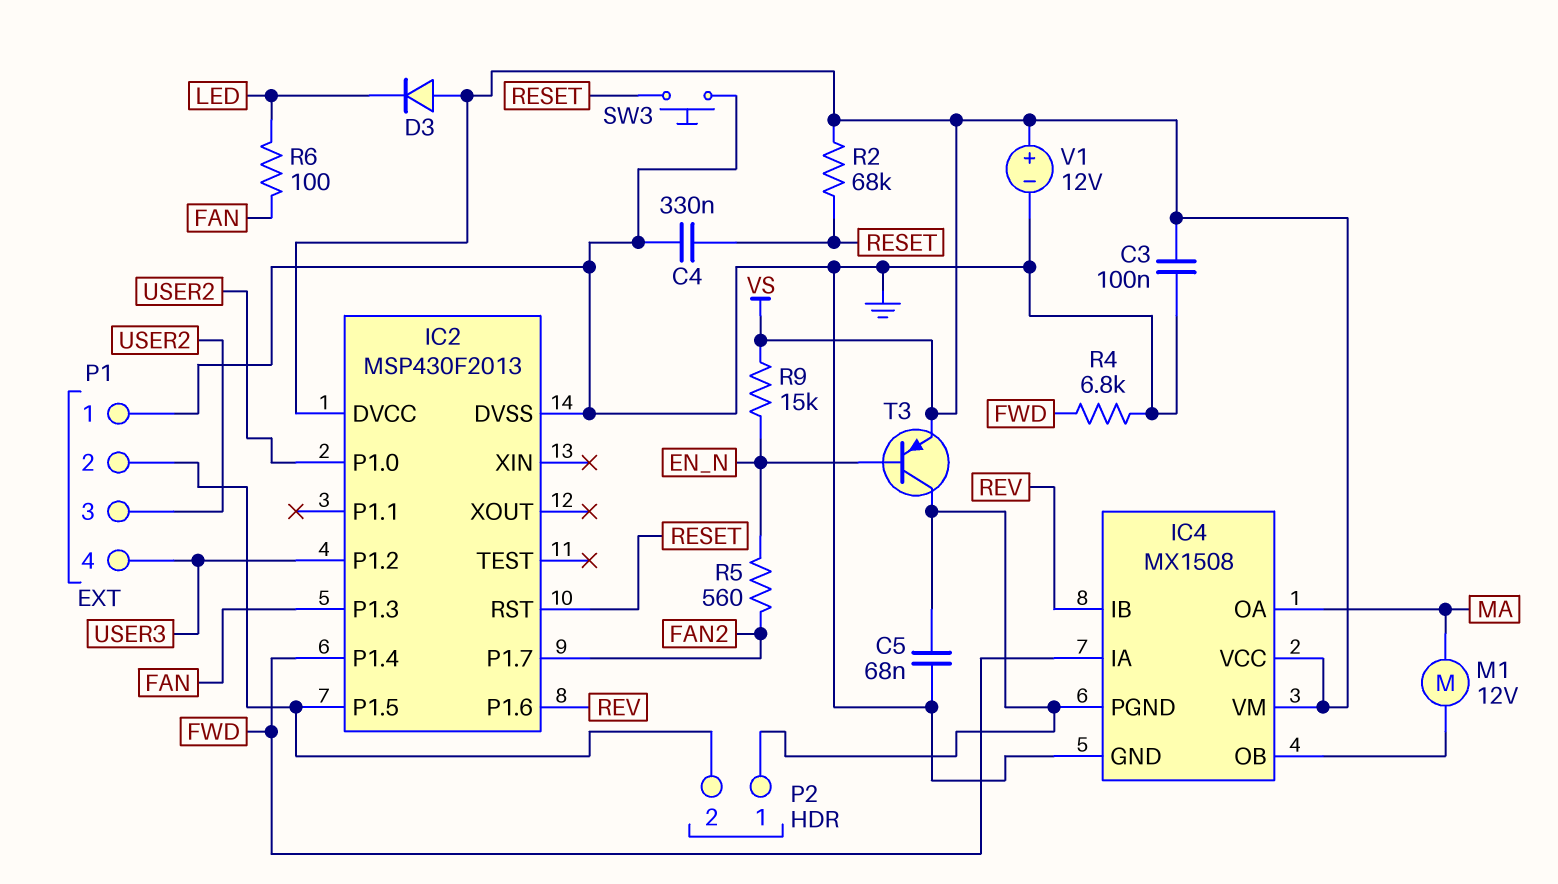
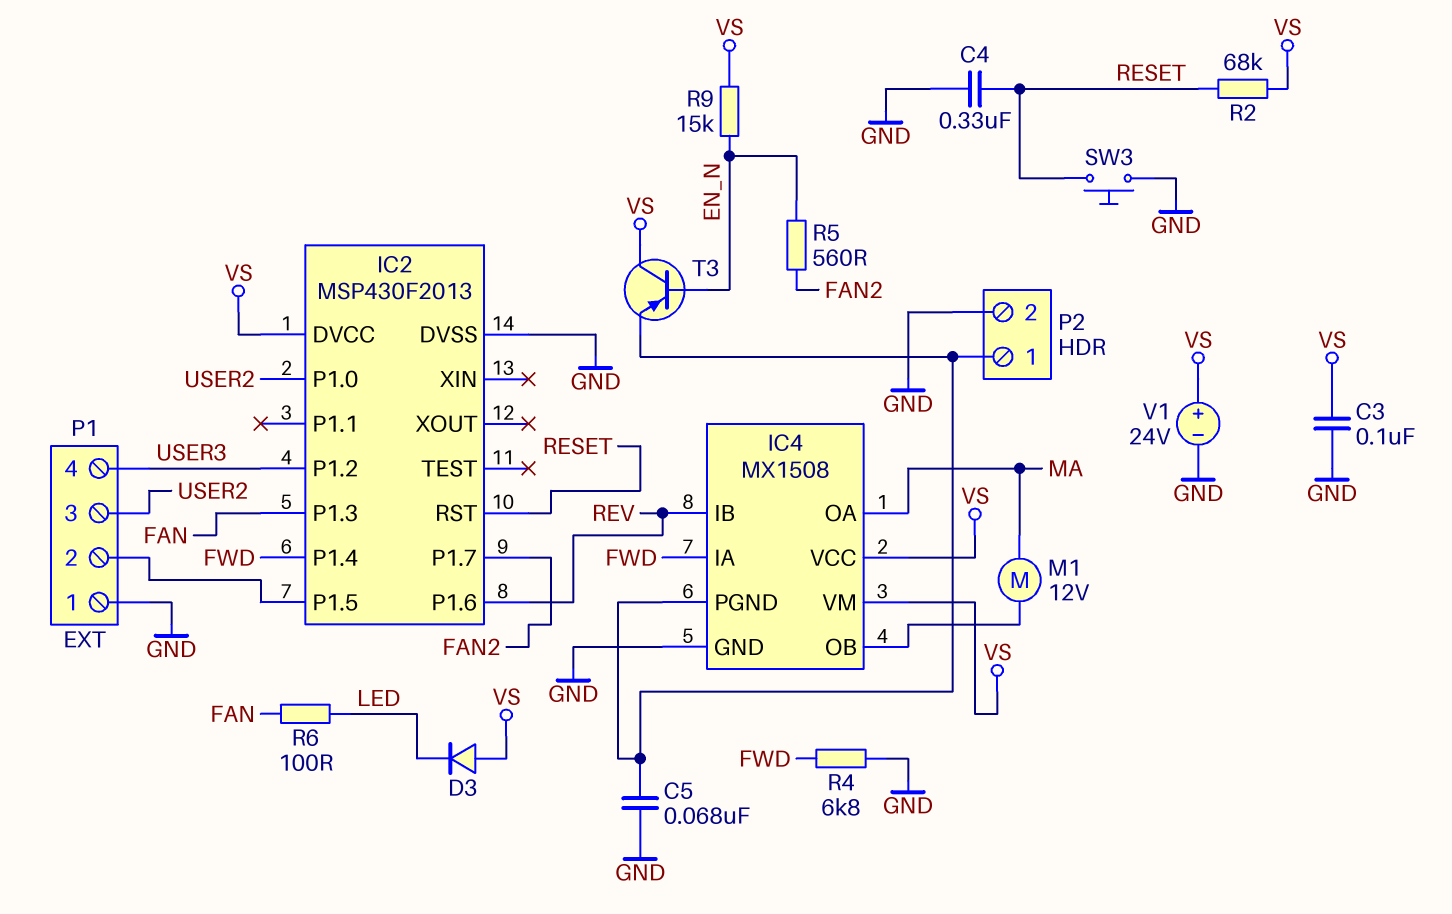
P2 pin 2: IC2/P1.5 -> GND
T3: PNP (B EN_N, C IC4/PGND, E VS) -> PNP (B EN_N, C VS, E IC4/PGND)
V1: 12V (plus VS, minus GND) -> 24V (plus VS, minus GND)

